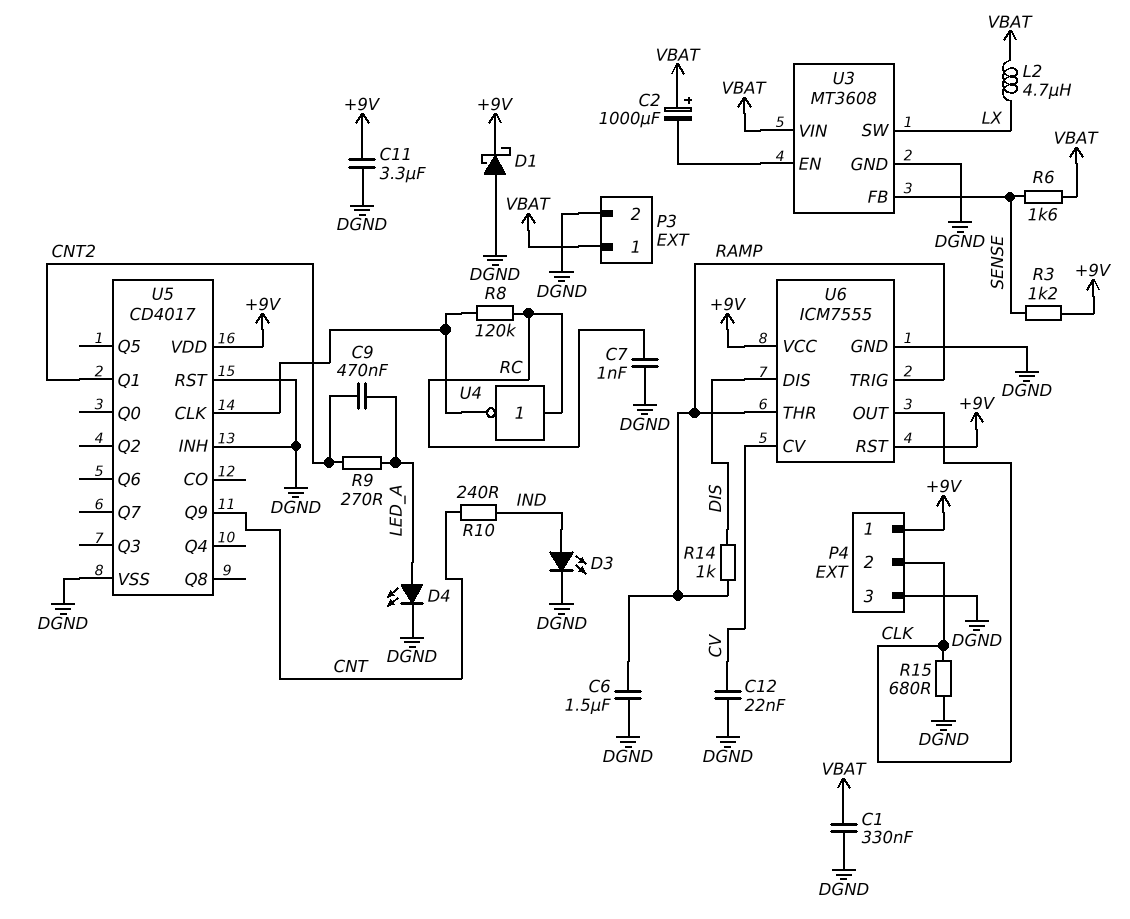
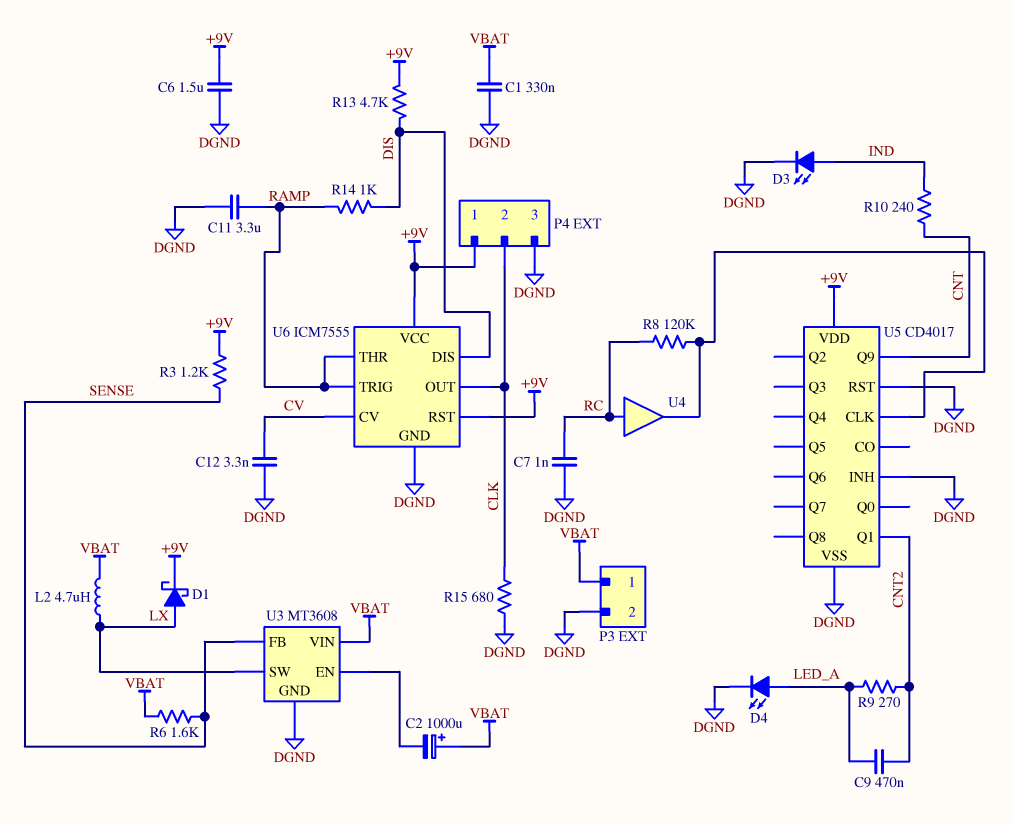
C6: 1.5uF (DGND, RAMP) -> 1.5uF (+9V, DGND)
C11: 3.3uF (+9V, DGND) -> 3.3uF (DGND, RAMP)
C12: 22nF (CV, DGND) -> 3.3nF (CV, DGND)
D1: schottky (A DGND, K +9V) -> schottky (A LX, K +9V)
R13: none -> 4.7k (+9V, DIS)
U4: NOT (in RC, out U5/CLK) -> buffer (in RC, out U5/CLK)

